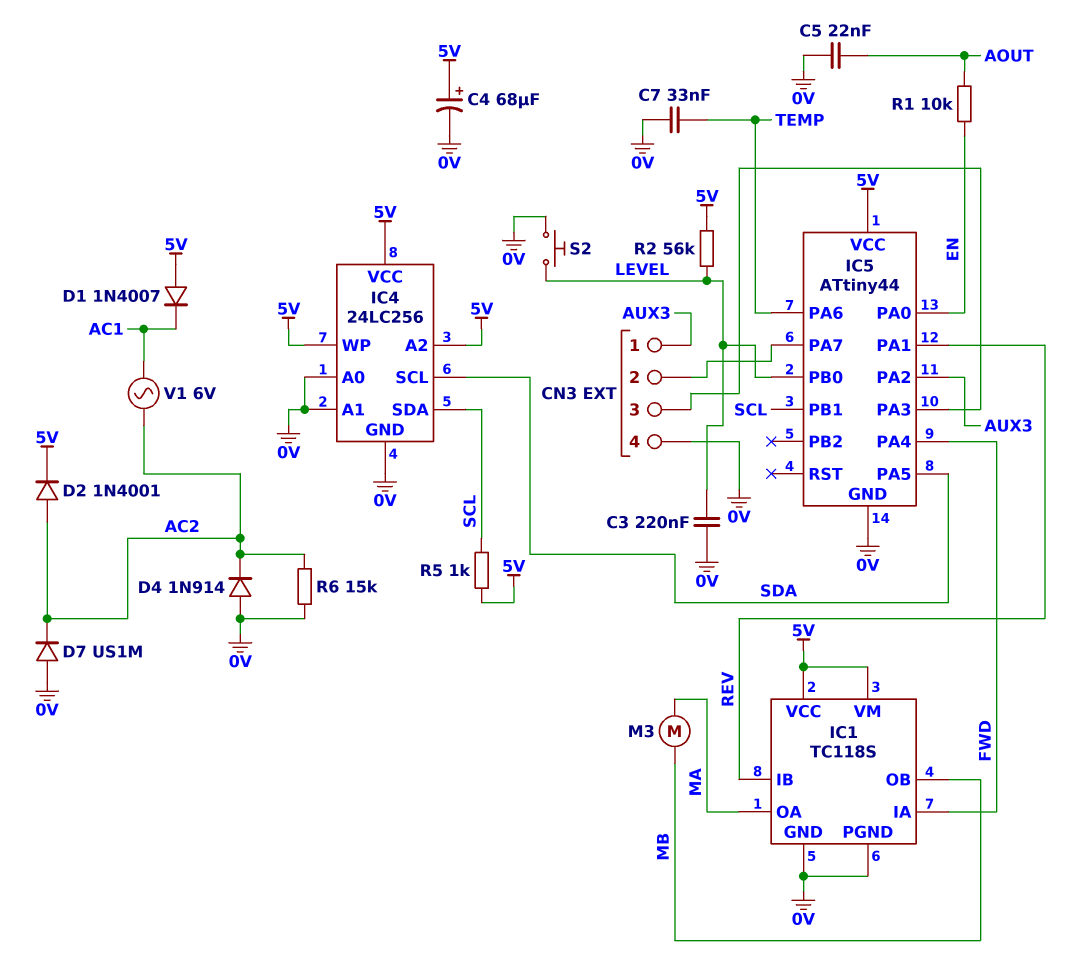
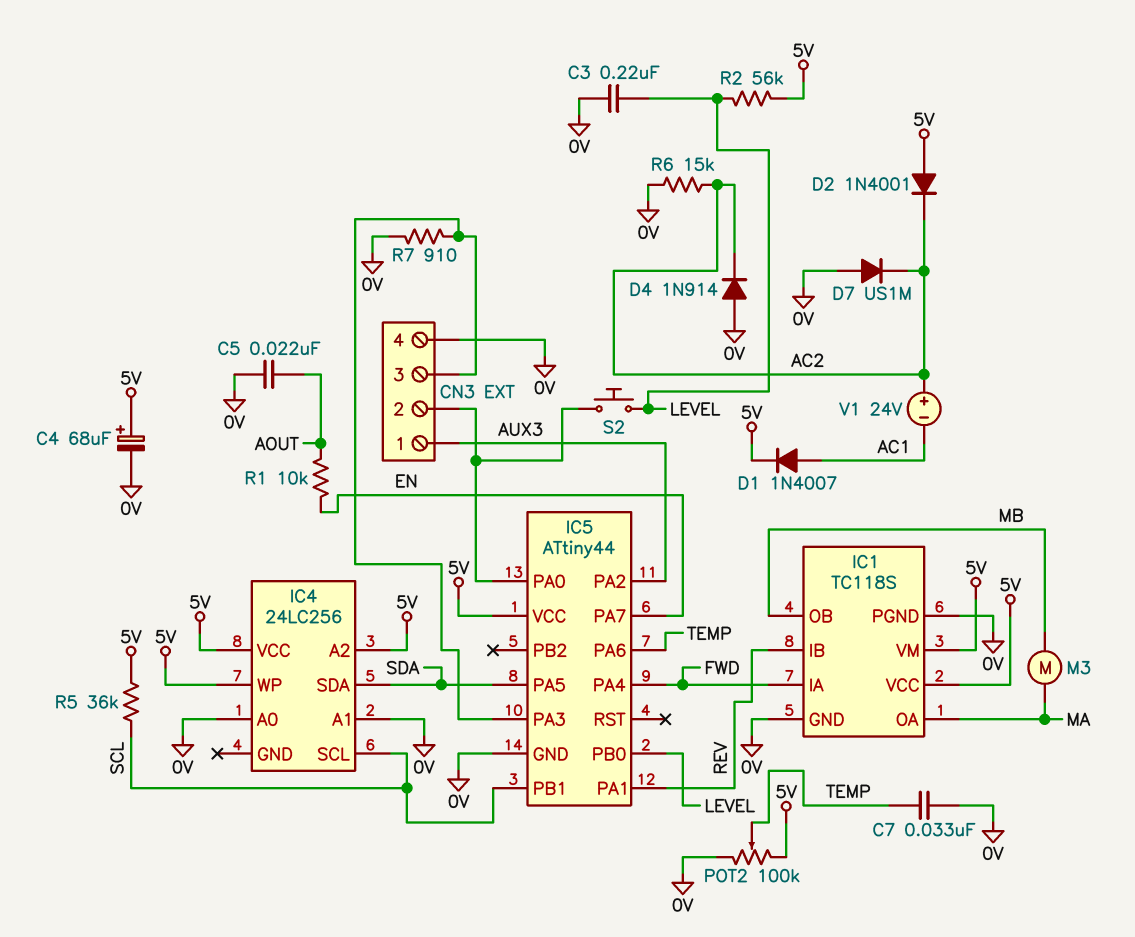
D1: diode 1N4007 (A 5V, K AC1) -> diode 1N4007 (A AC1, K 5V)
D2: diode 1N4001 (A AC2, K 5V) -> diode 1N4001 (A 5V, K AC2)
IC4 pin GND: 0V -> none
IC4 pin SCL: SDA -> SCL
IC4 pin SDA: SCL -> SDA
IC5 pin PA0: EN -> CN3/2
IC5 pin PA7: CN3/2 -> EN
POT2: none -> 100k (0V, 5V, wiper TEMP)
R5: 1k (5V, SCL) -> 36k (5V, SCL)
R7: none -> 910 (0V, CN3/3)
S2: button (0V, LEVEL) -> button (CN3/2, LEVEL)
V1: AC 6V (AC1, AC2) -> 24V (plus AC2, minus AC1)

